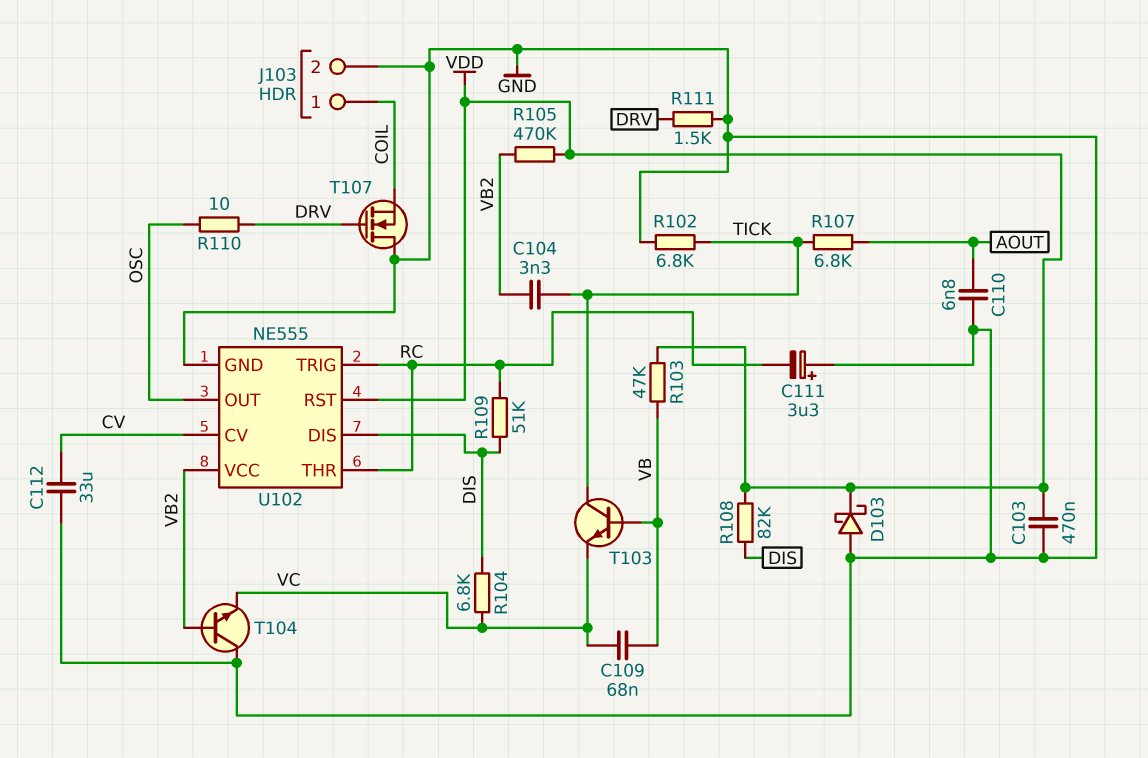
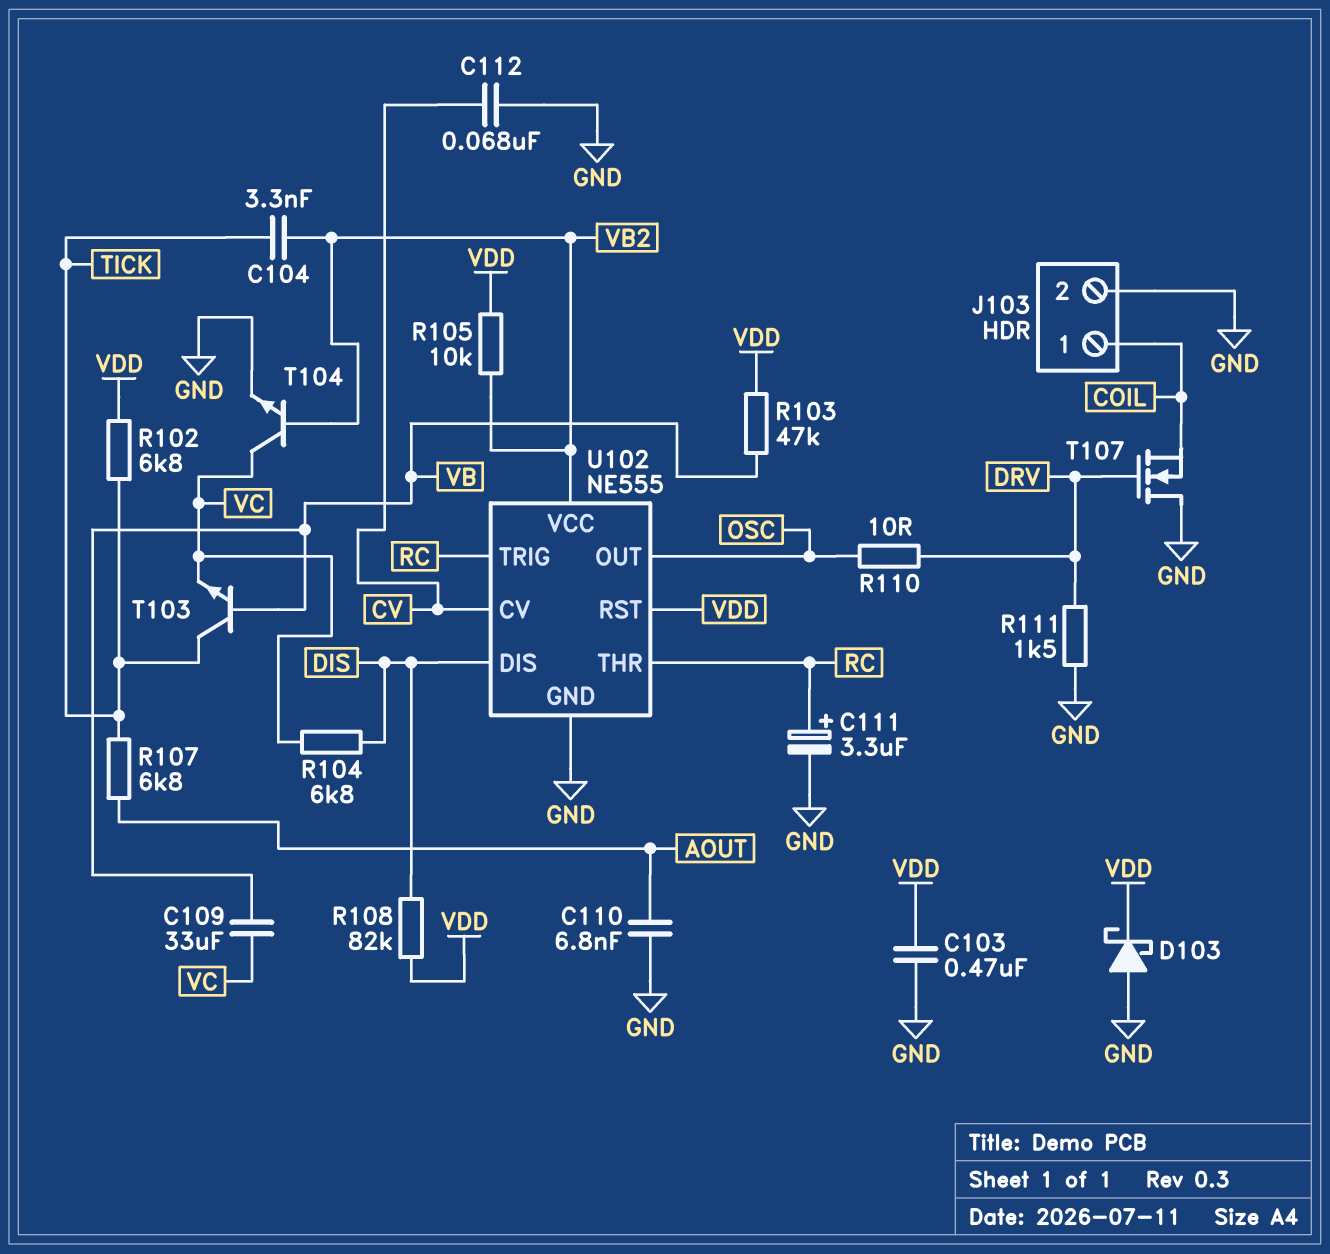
C109: 68nF (VB, VC) -> 33uF (VB, VC)
C111: 3.3uF (plus GND, minus RC) -> 3.3uF (plus RC, minus GND)
C112: 33uF (CV, GND) -> 68nF (CV, GND)
R102: 6.8k (GND, TICK) -> 6.8k (TICK, VDD)
R105: 470k (VB2, VDD) -> 10k (VB2, VDD)
R109: 51k (DIS, RC) -> none
T104: NPN (B VB2, C GND, E VC) -> NPN (B VB2, C VC, E GND)

